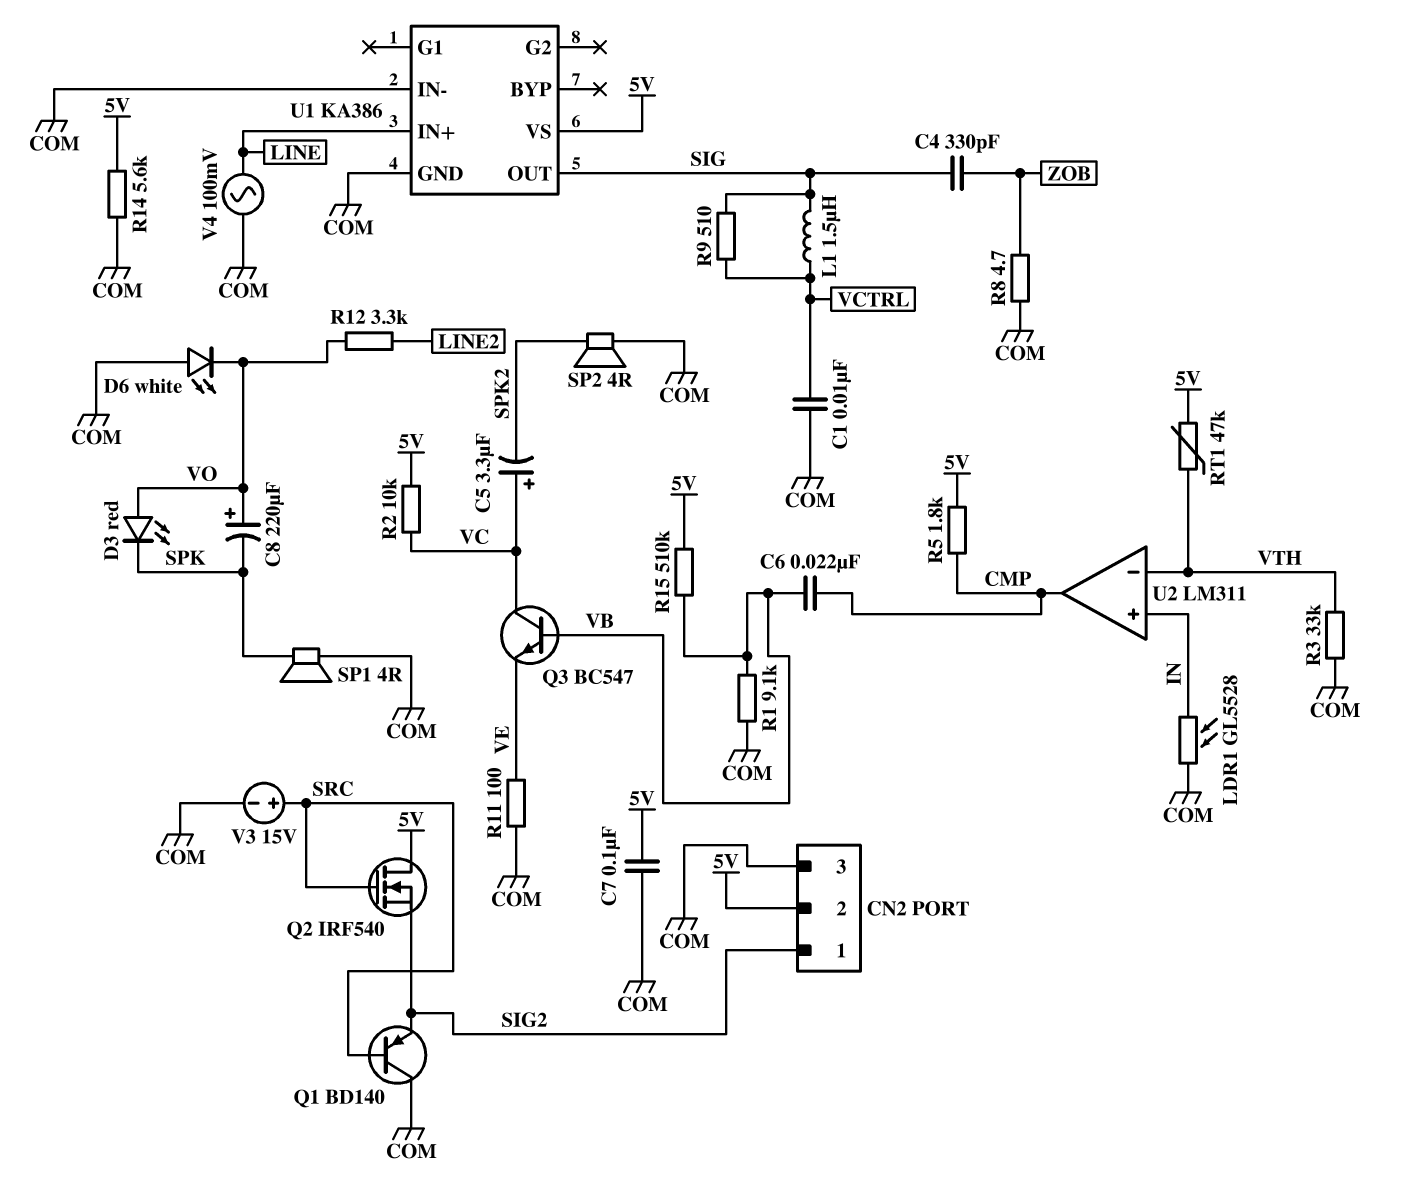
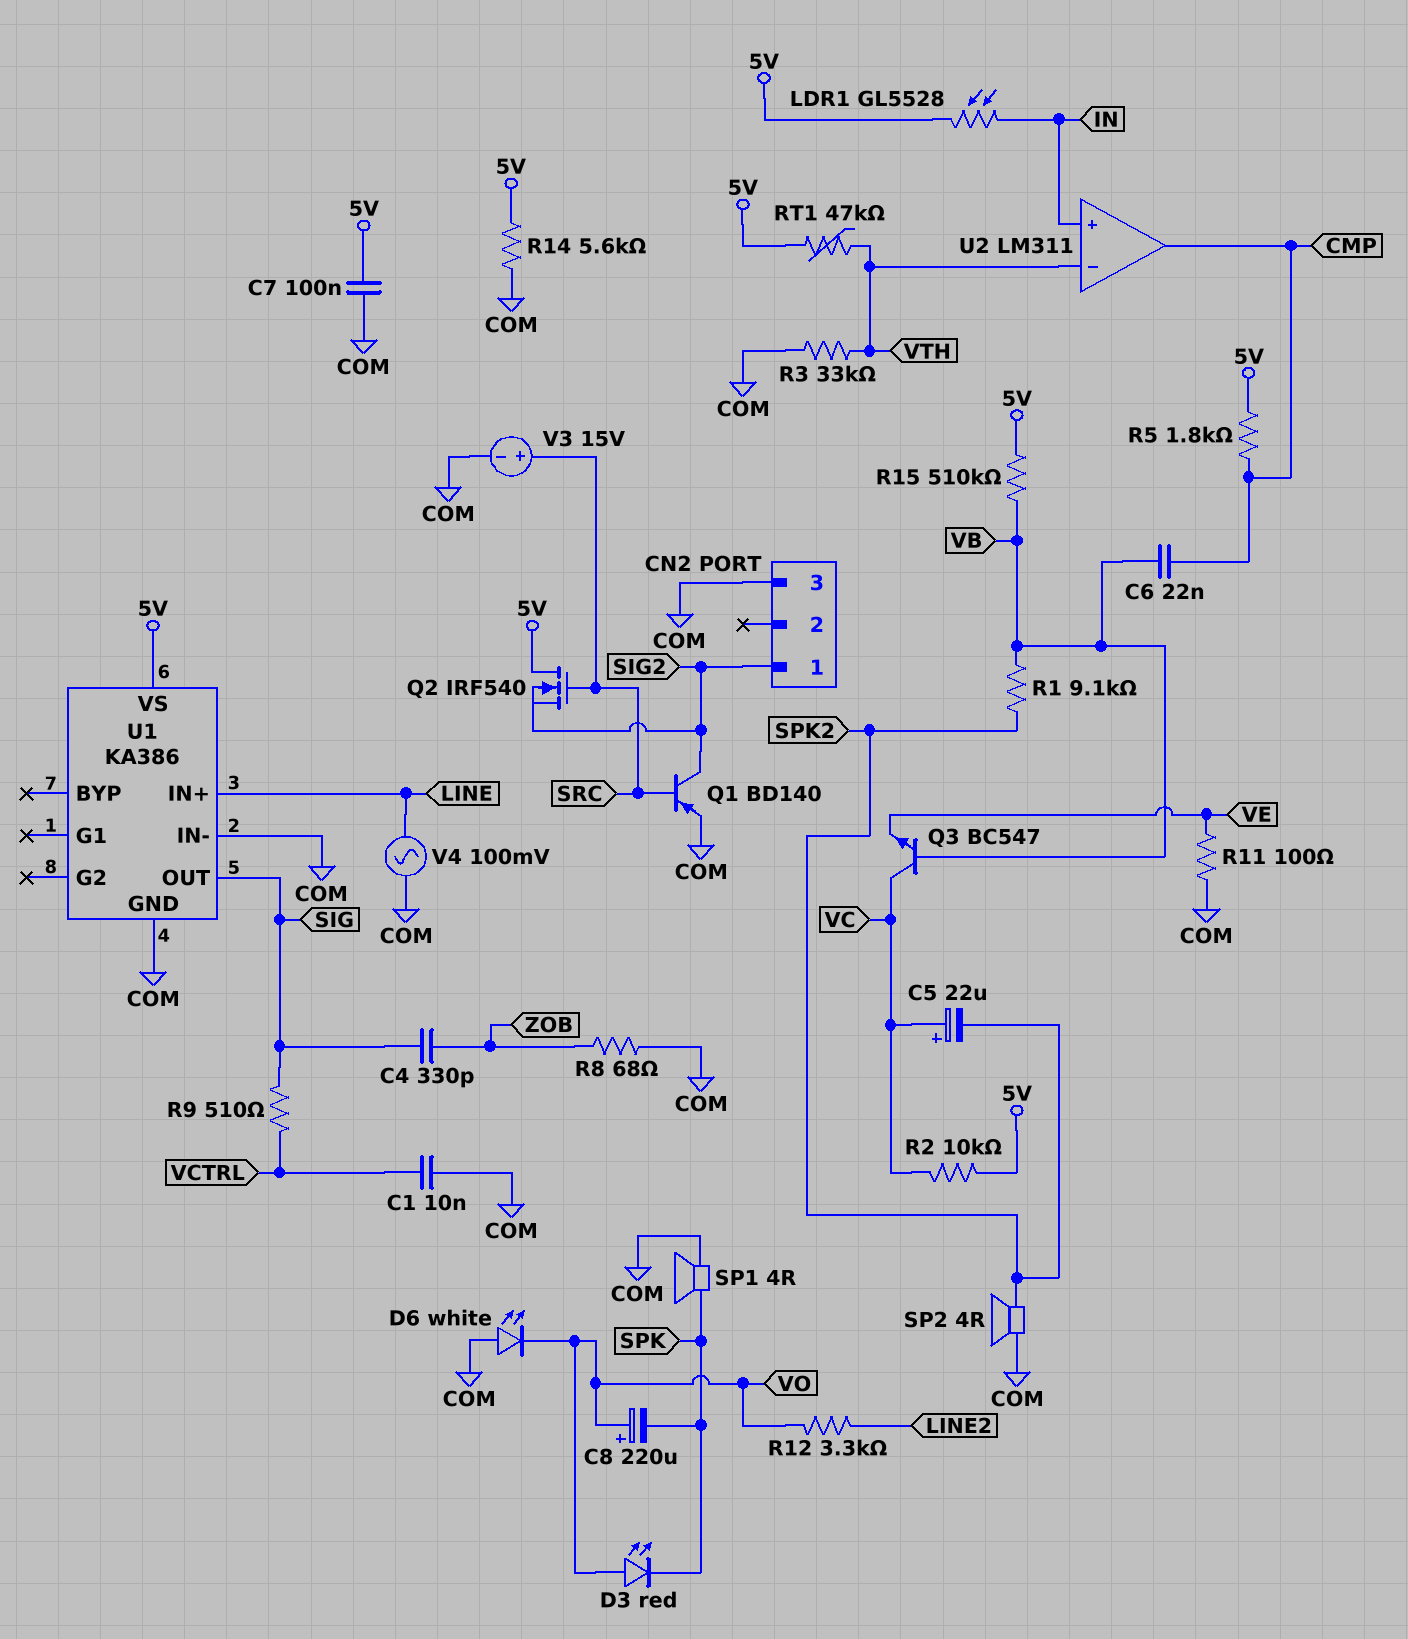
C5: 3.3uF (plus VC, minus SPK2) -> 22uF (plus VC, minus SPK2)
CN2 pin 2: 5V -> none
L1: 1.5uH (SIG, VCTRL) -> none
LDR1: GL5528 (COM, IN) -> GL5528 (5V, IN)
Q1: PNP BD140 (B SRC, C COM, E SIG2) -> PNP BD140 (B SRC, C SIG2, E COM)
R1: 9.1k (COM, VB) -> 9.1k (SPK2, VB)
R8: 4.7 (COM, ZOB) -> 68 (COM, ZOB)

